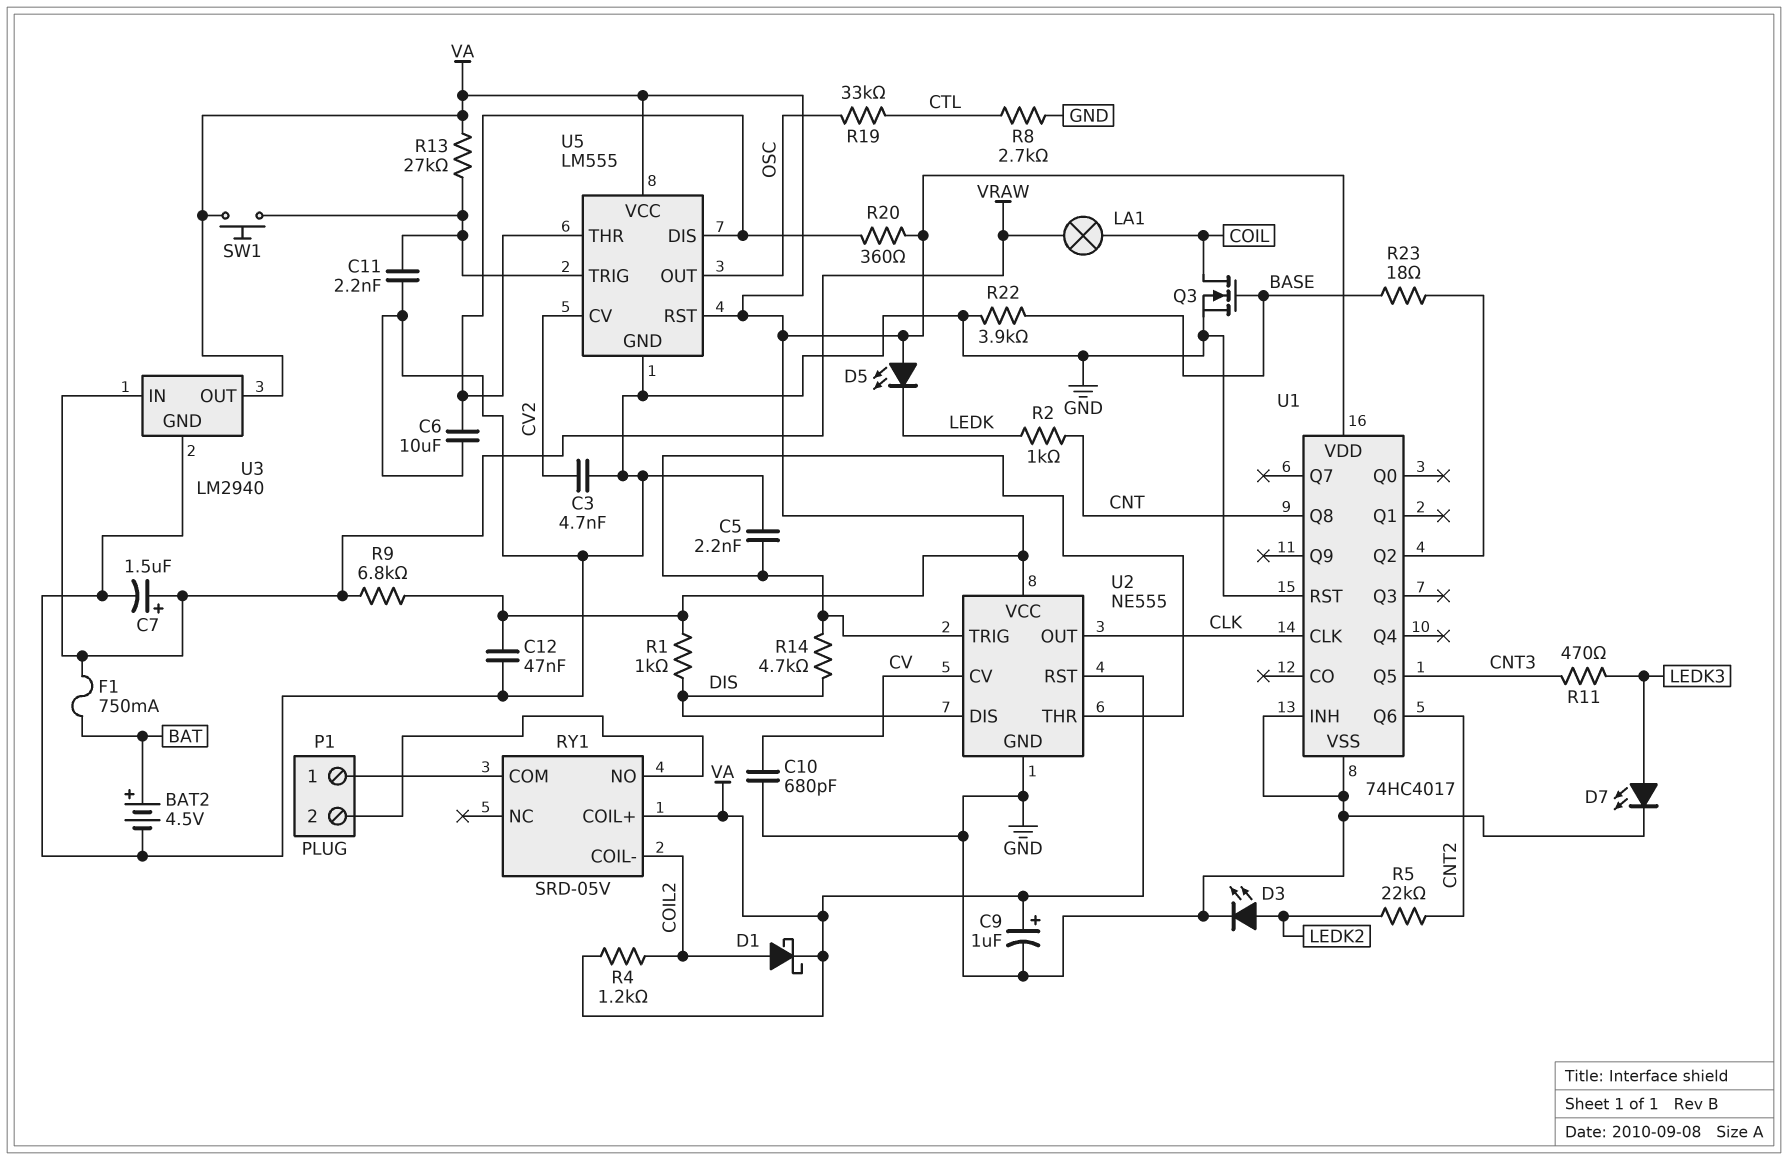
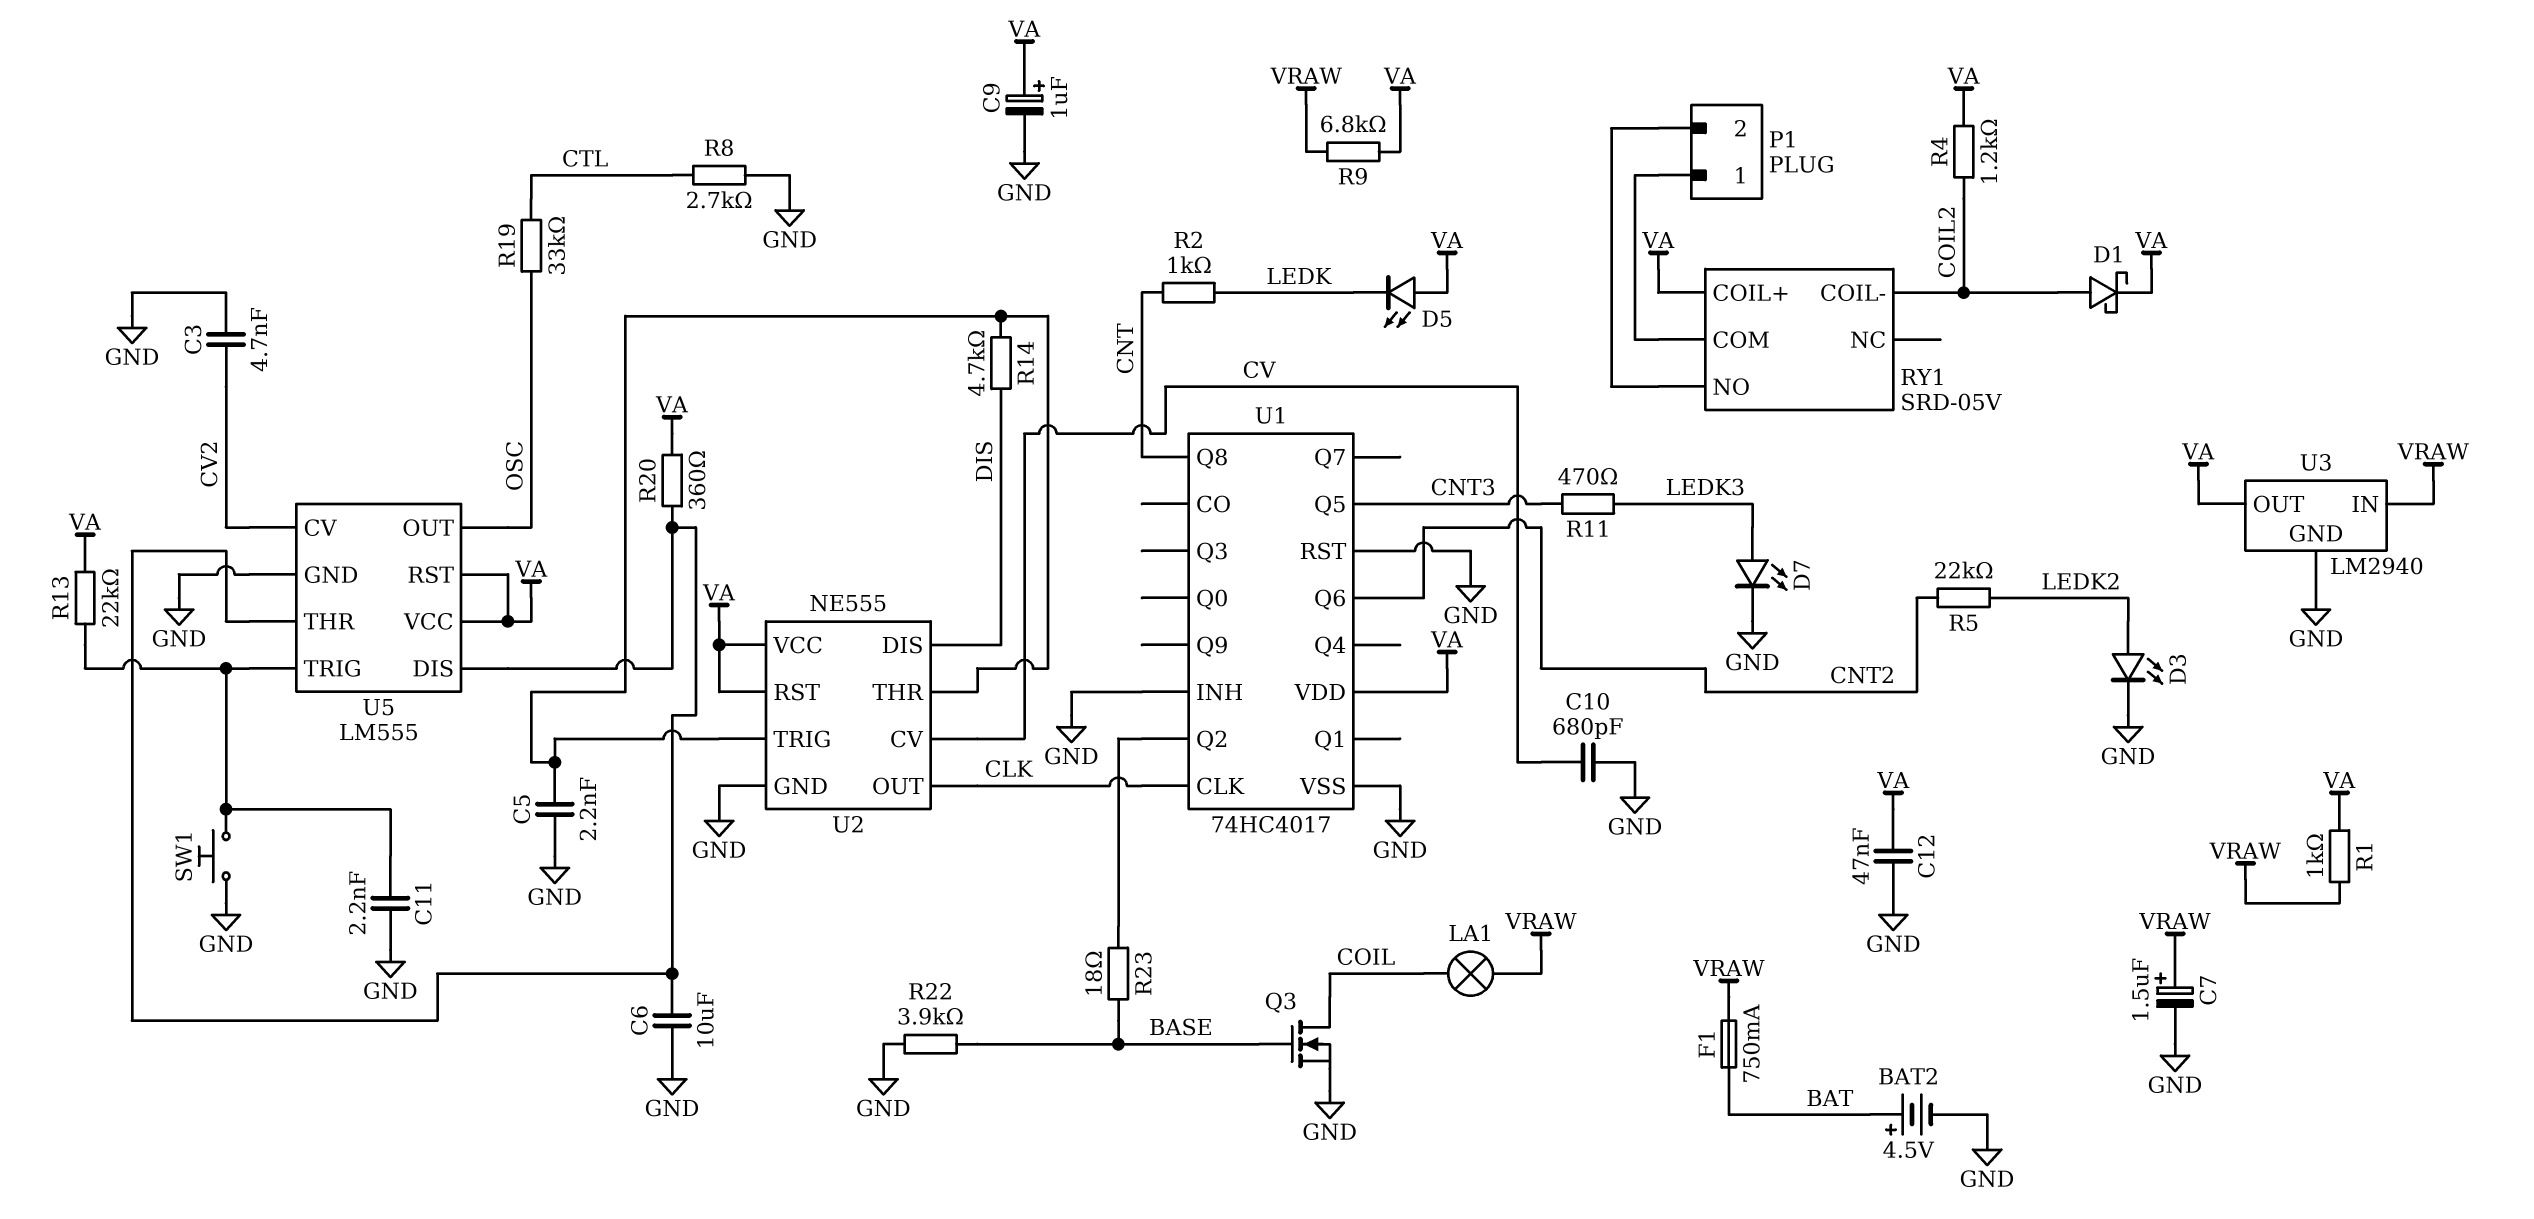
R1: 1k (DIS, VA) -> 1k (VA, VRAW)
R13: 27k (U5/TRIG, VA) -> 22k (U5/TRIG, VA)
SW1: button (U5/TRIG, VA) -> button (GND, U5/TRIG)

